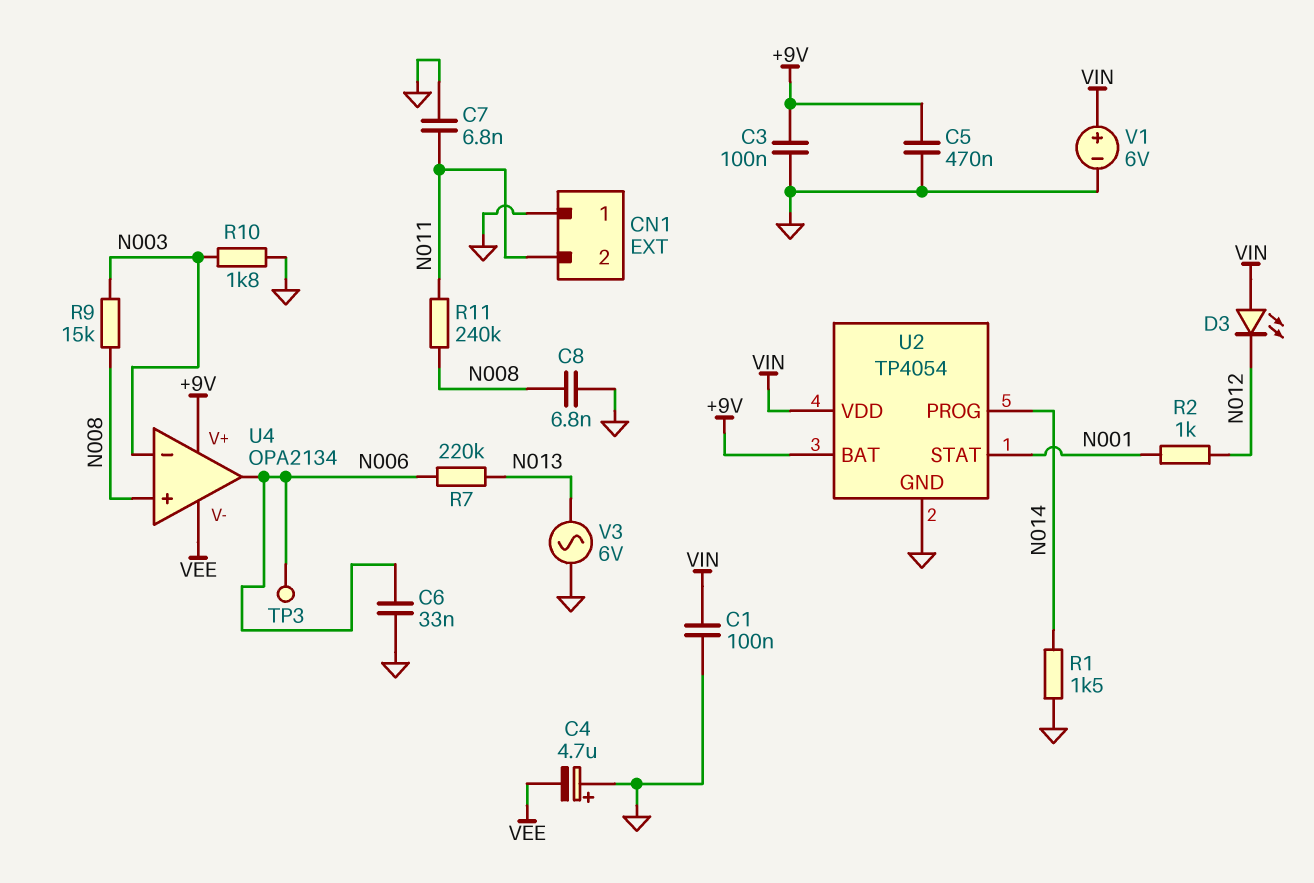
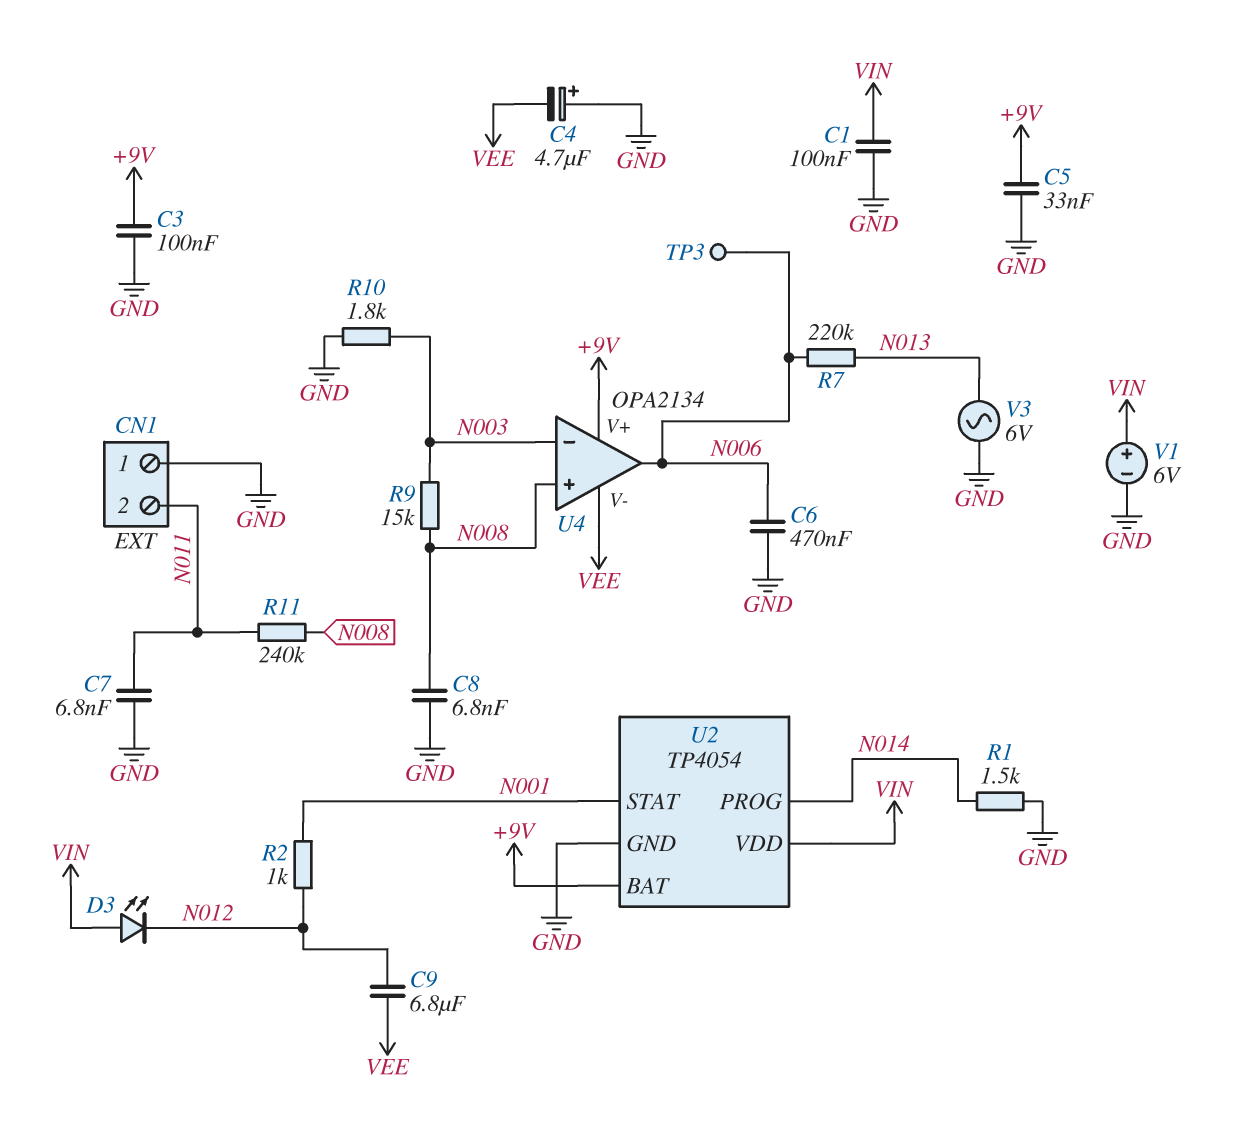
C5: 470nF (+9V, GND) -> 33nF (+9V, GND)
C6: 33nF (GND, N006) -> 470nF (GND, N006)
C9: none -> 6.8uF (N012, VEE)

